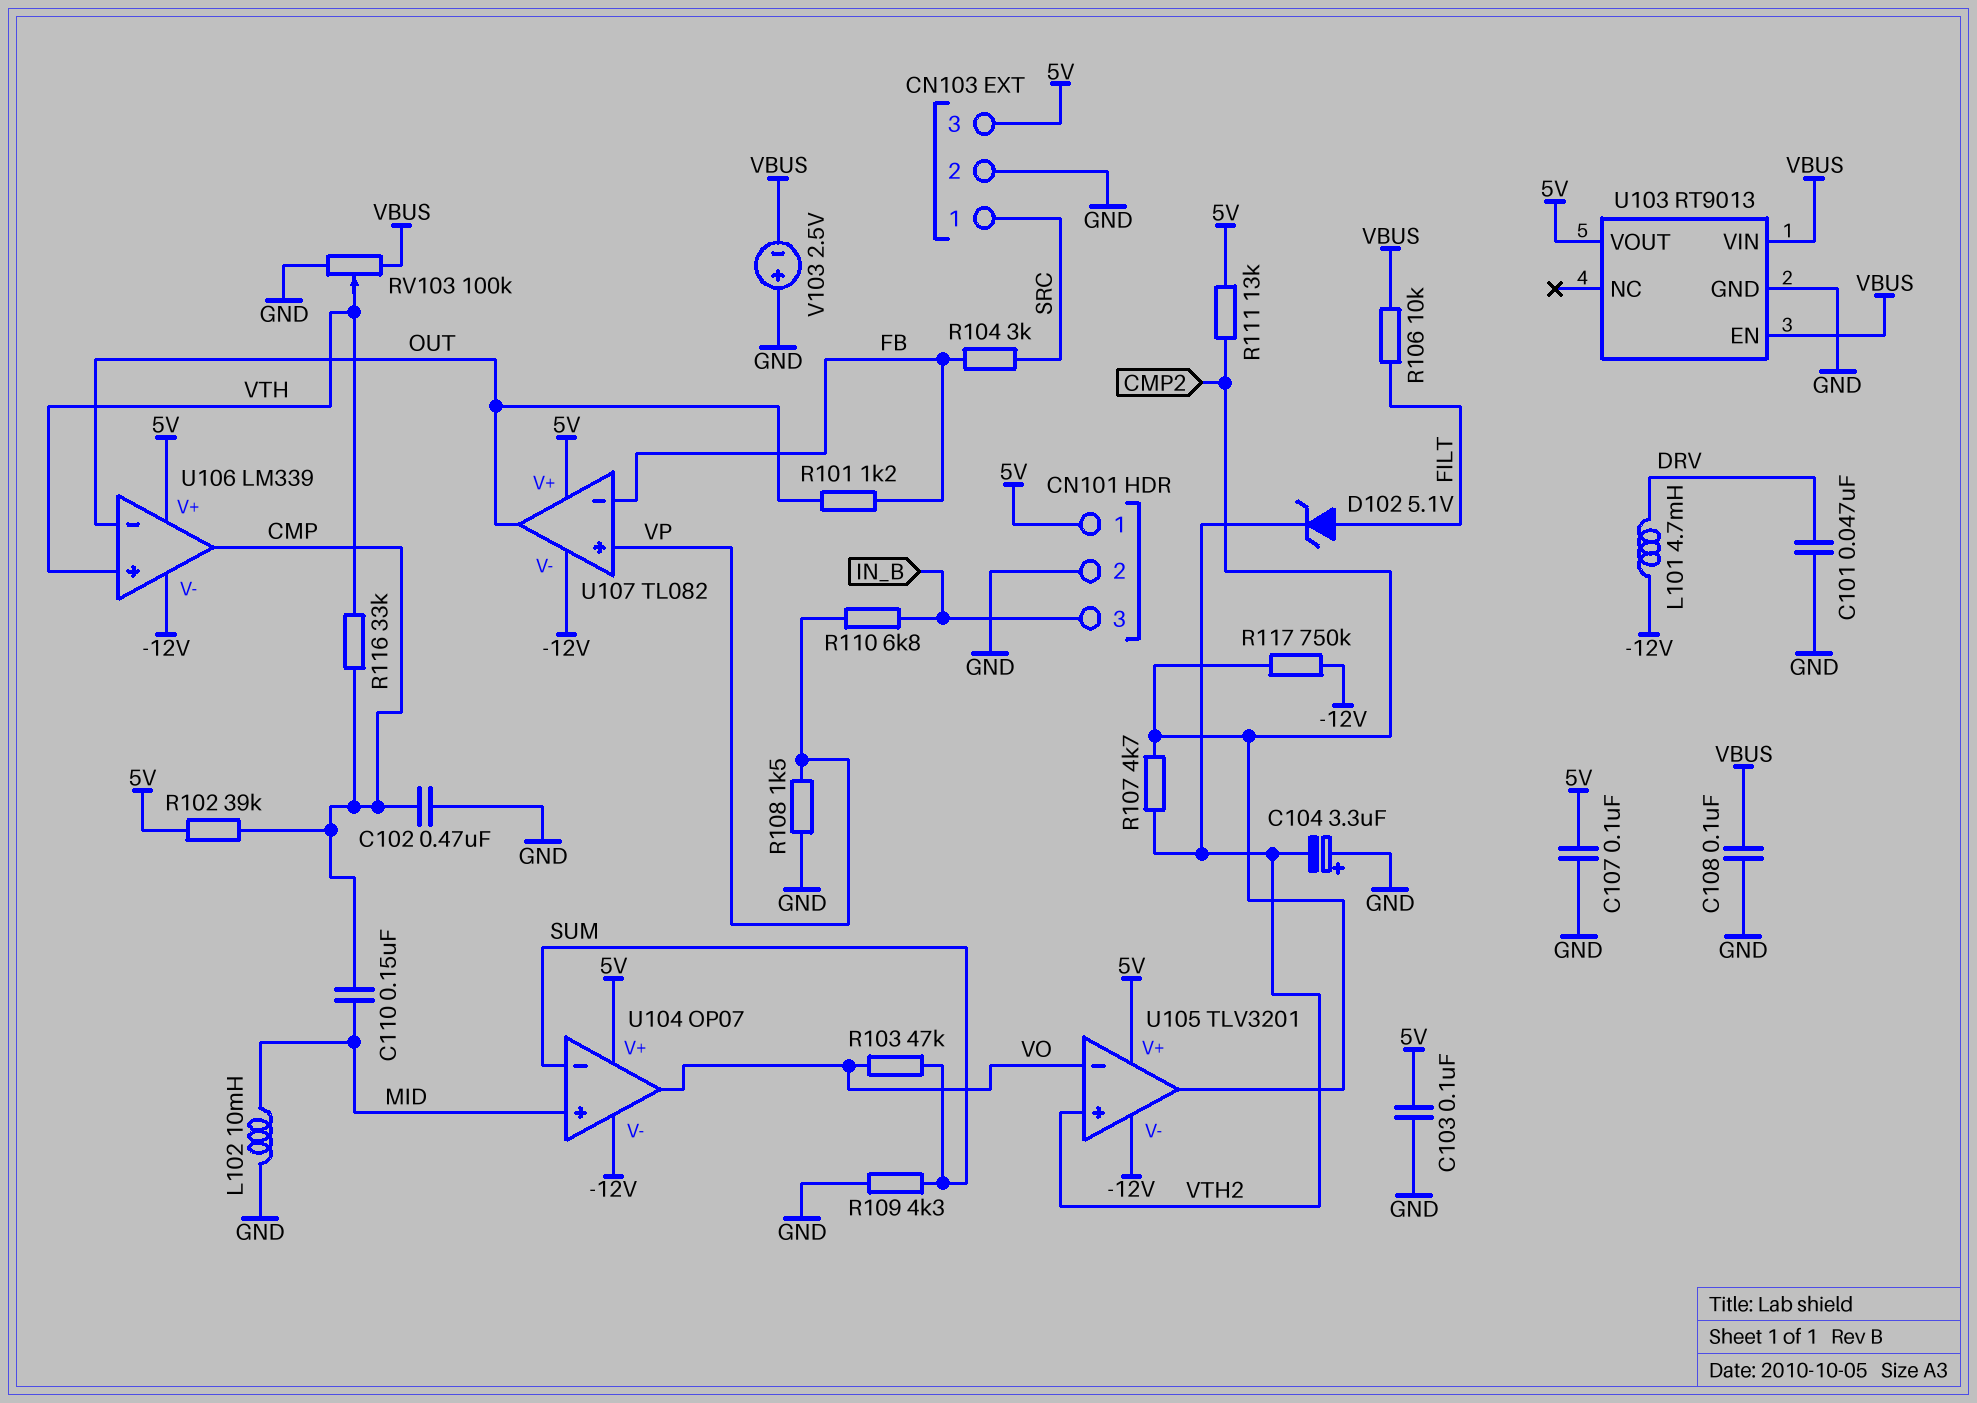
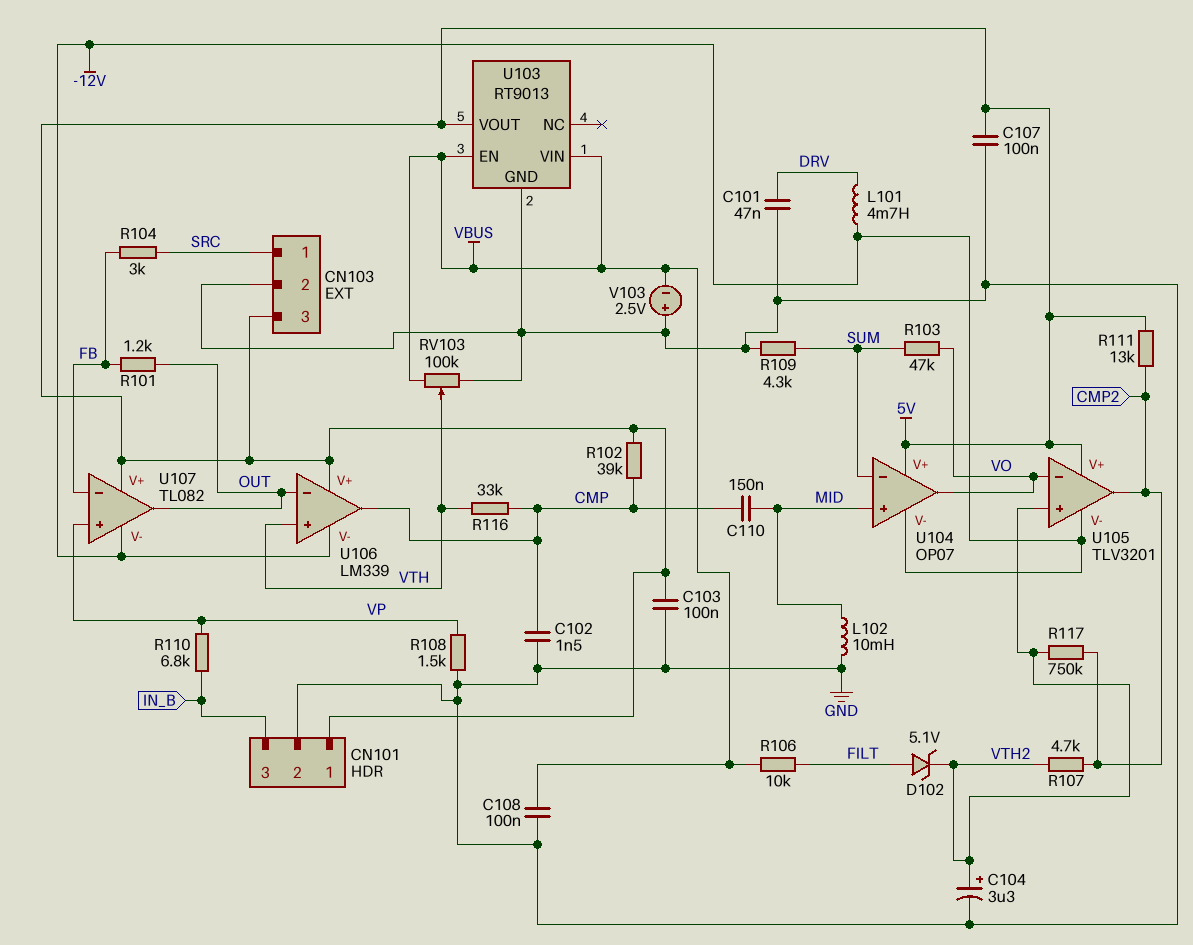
C102: 470nF (CMP, GND) -> 1.5nF (CMP, GND)
C104: 3.3uF (plus GND, minus VTH2) -> 3.3uF (plus VTH2, minus GND)
R117: 750k (-12V, CMP2) -> 750k (CMP2, VTH2)

